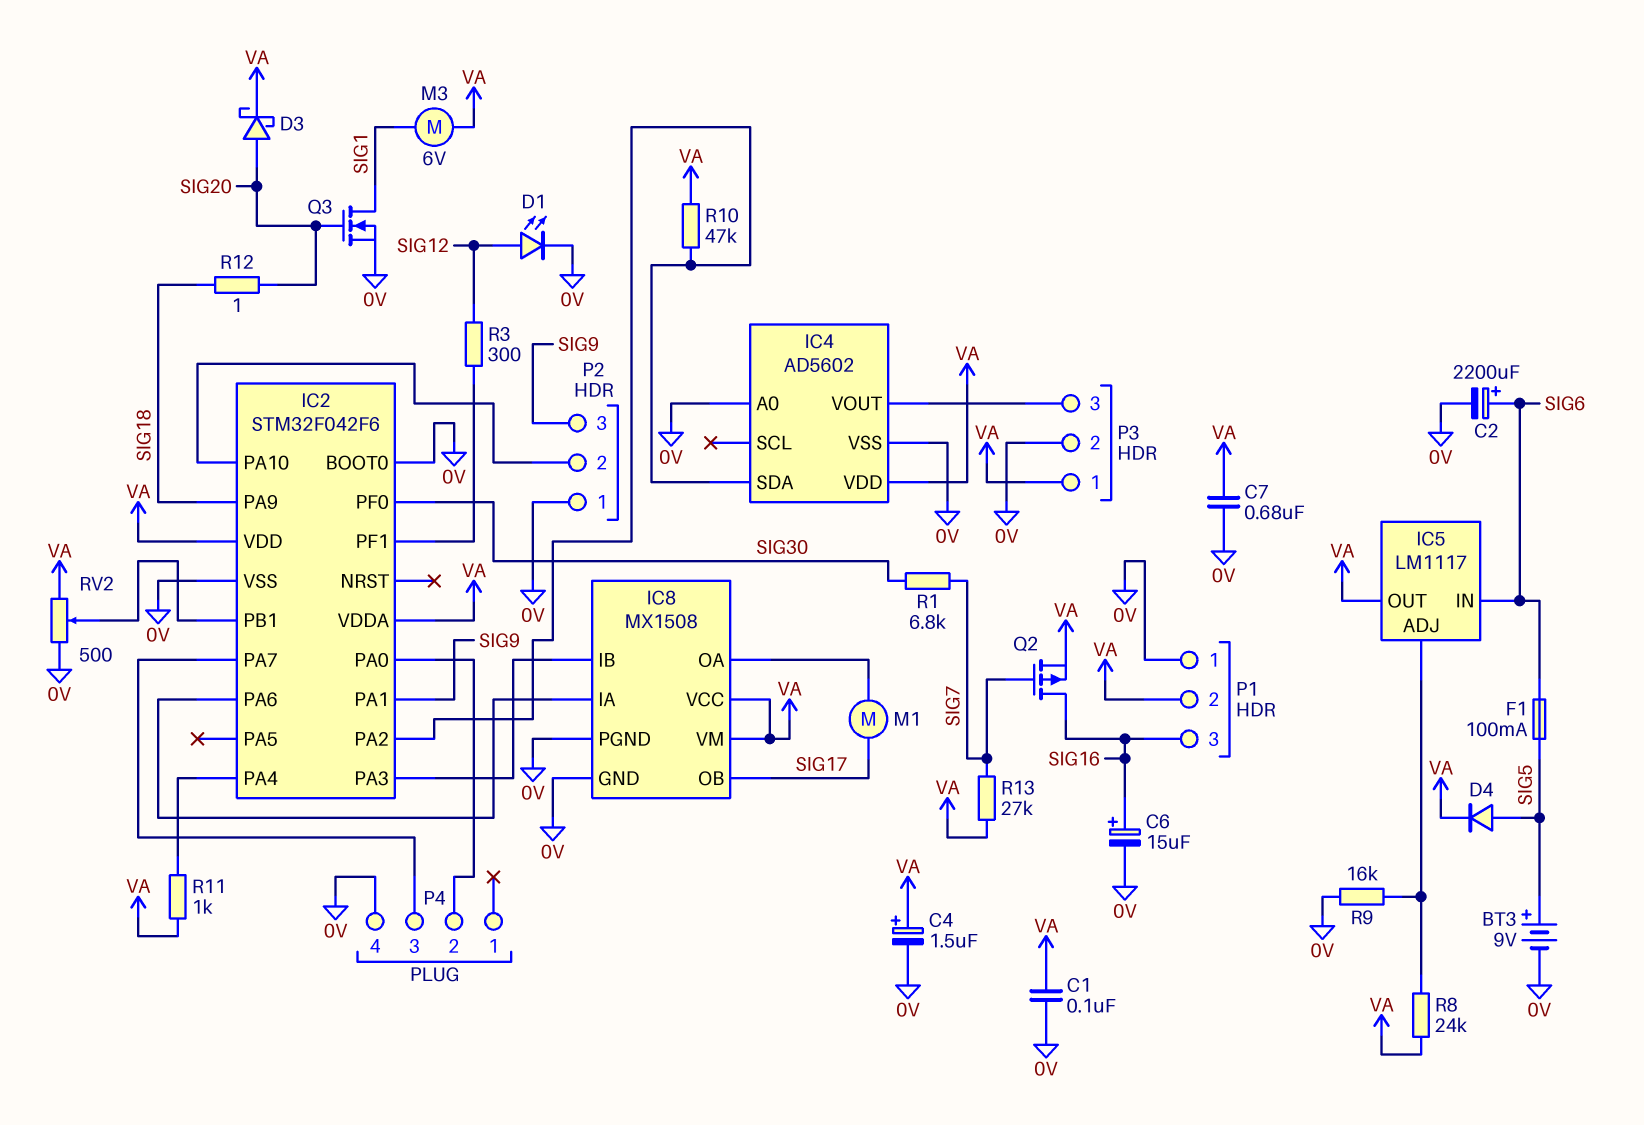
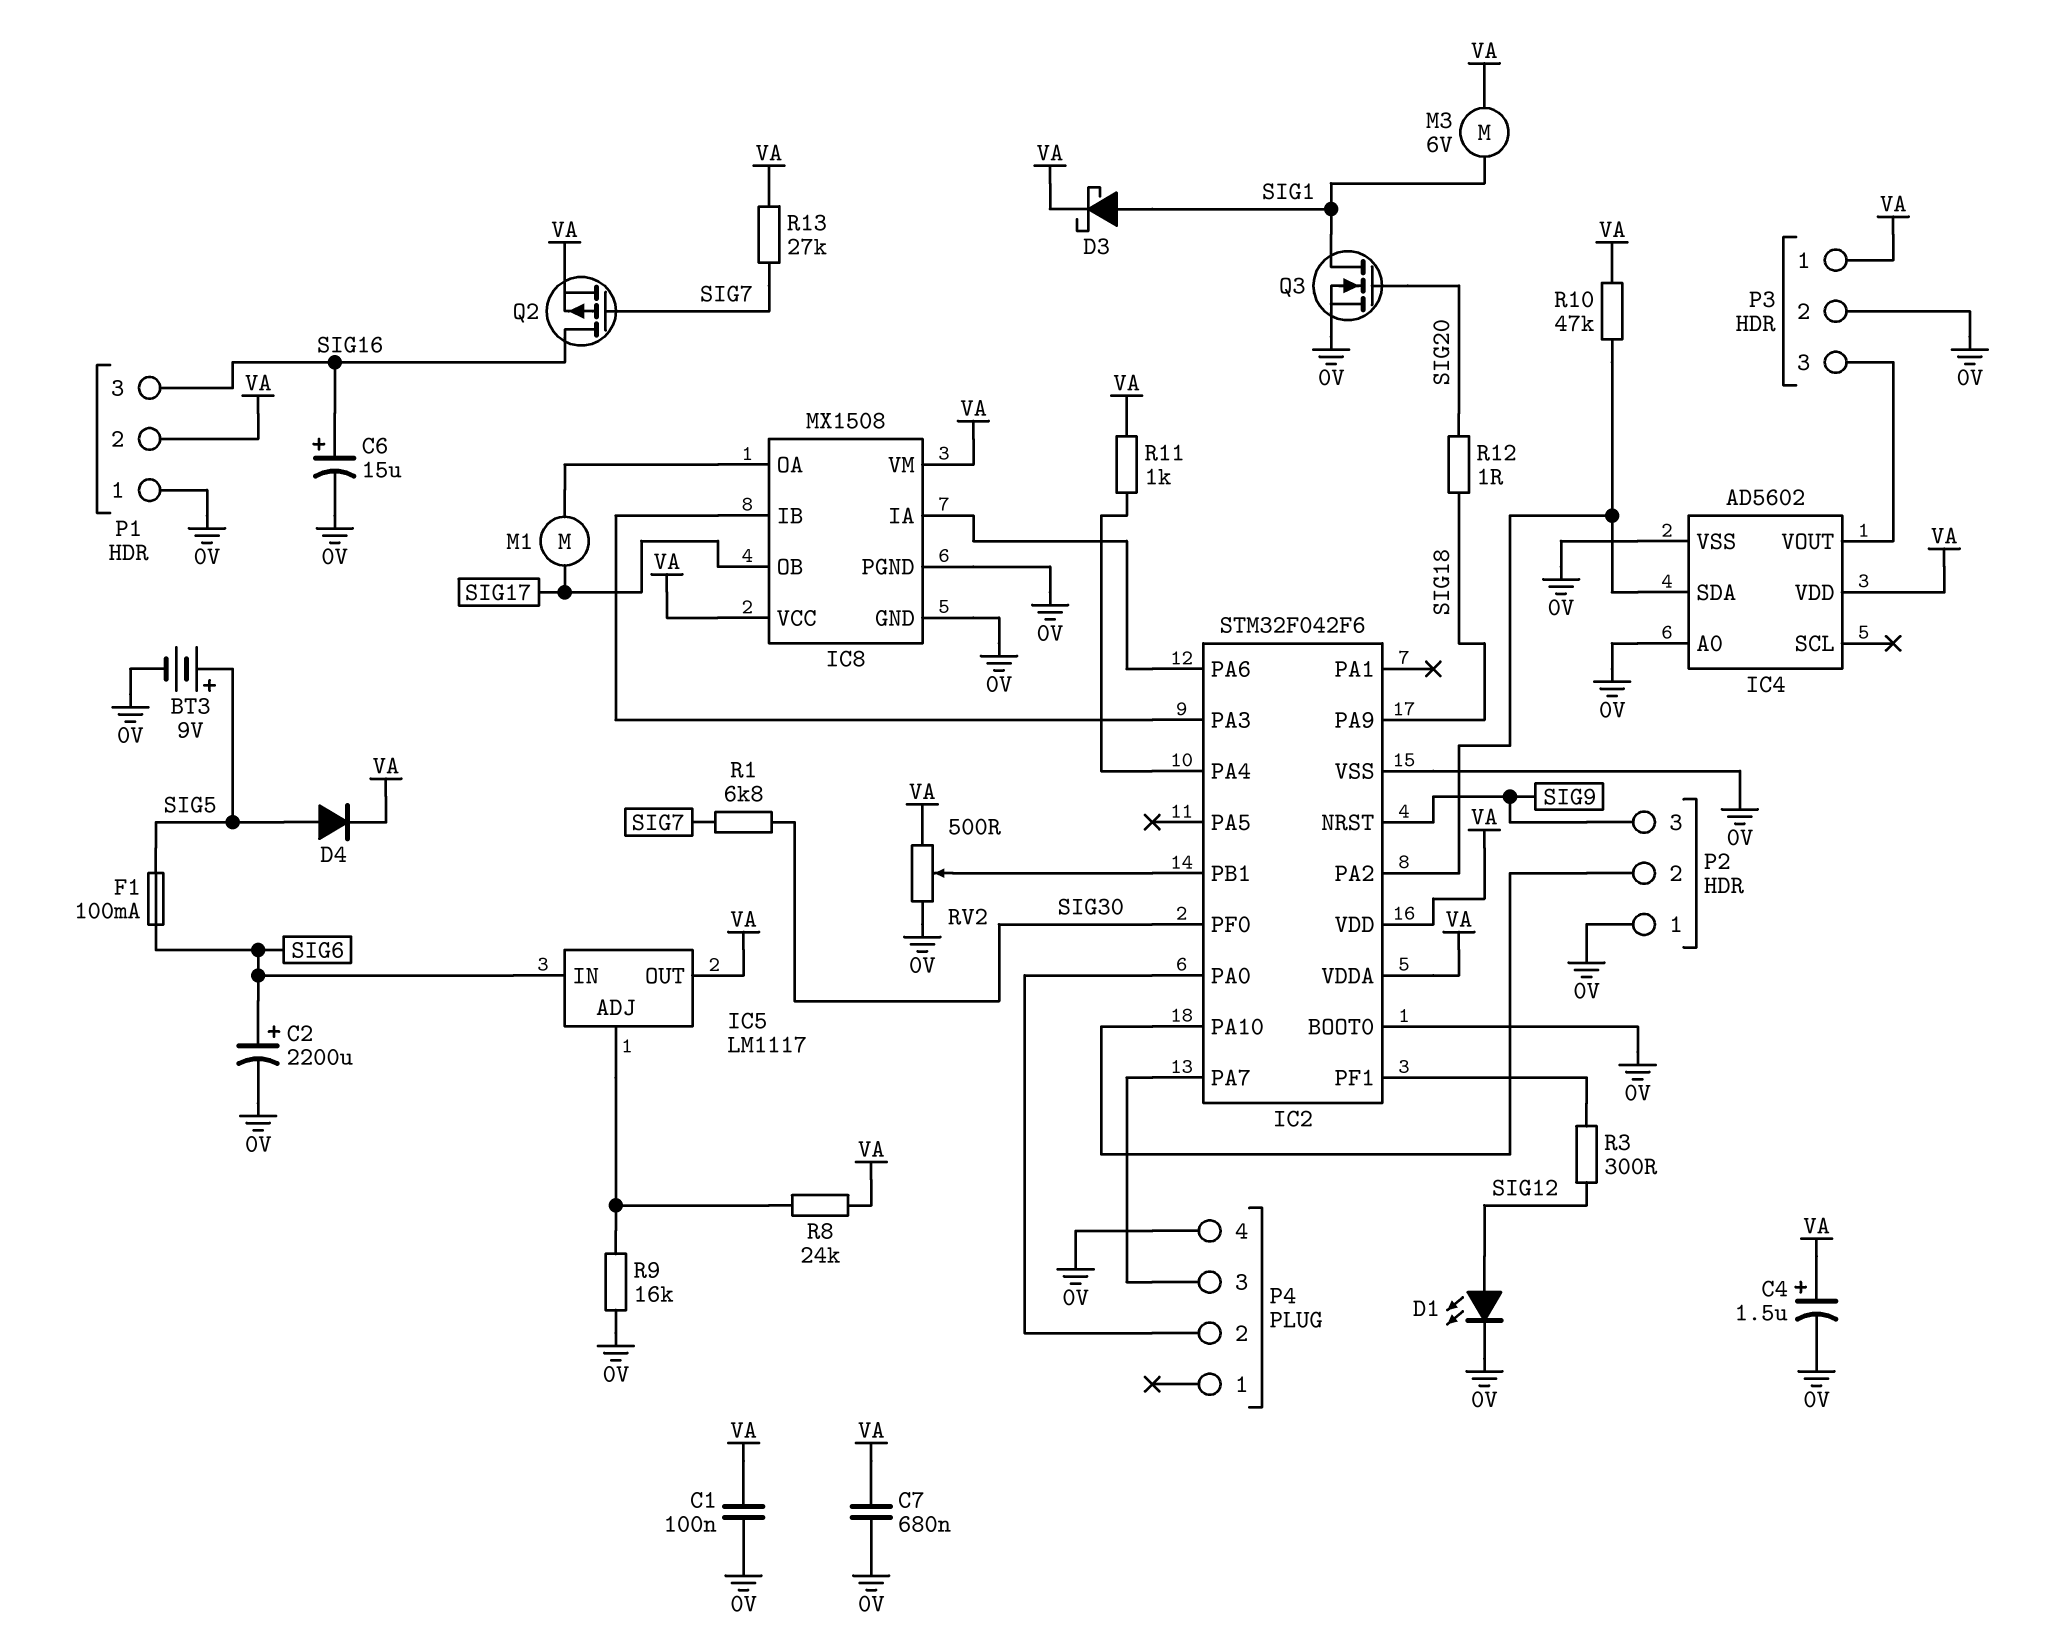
D3: schottky (A SIG20, K VA) -> schottky (A SIG1, K VA)
IC2 pin NRST: none -> SIG9
IC2 pin PA1: SIG9 -> none

